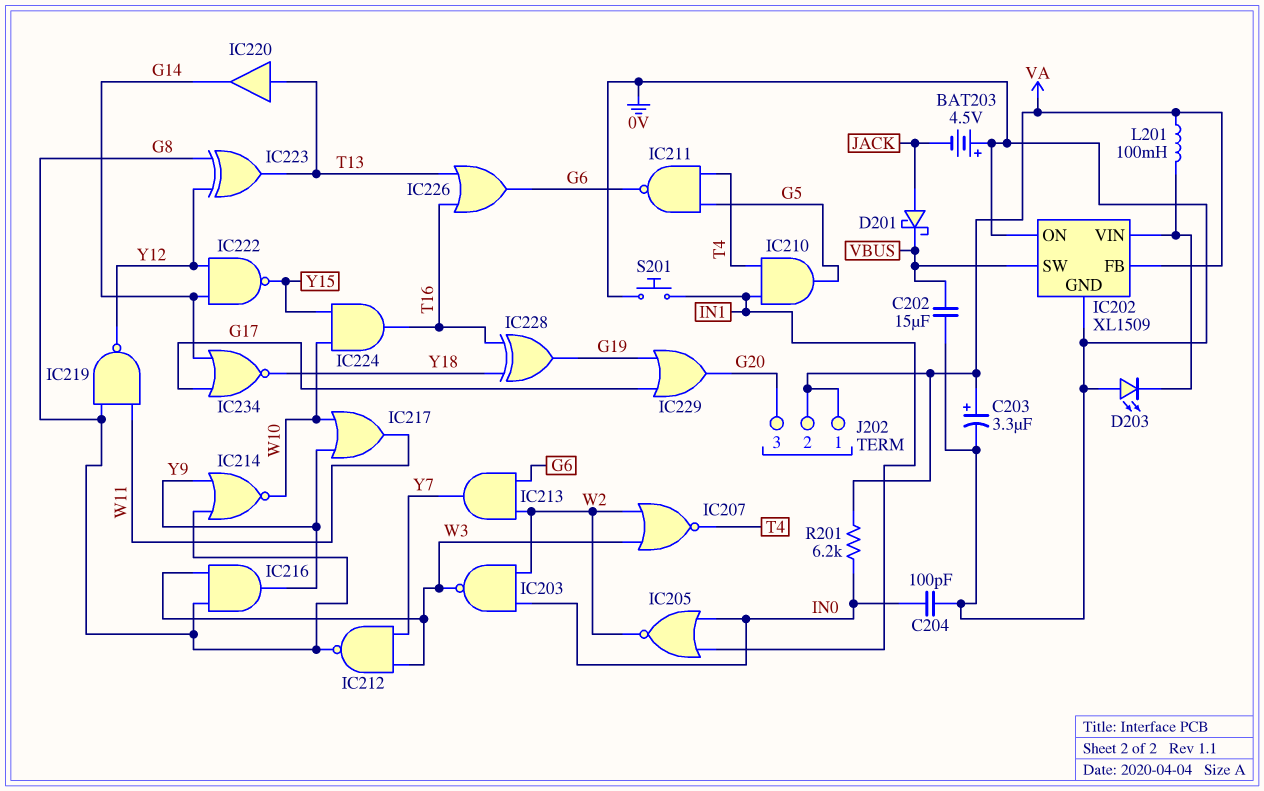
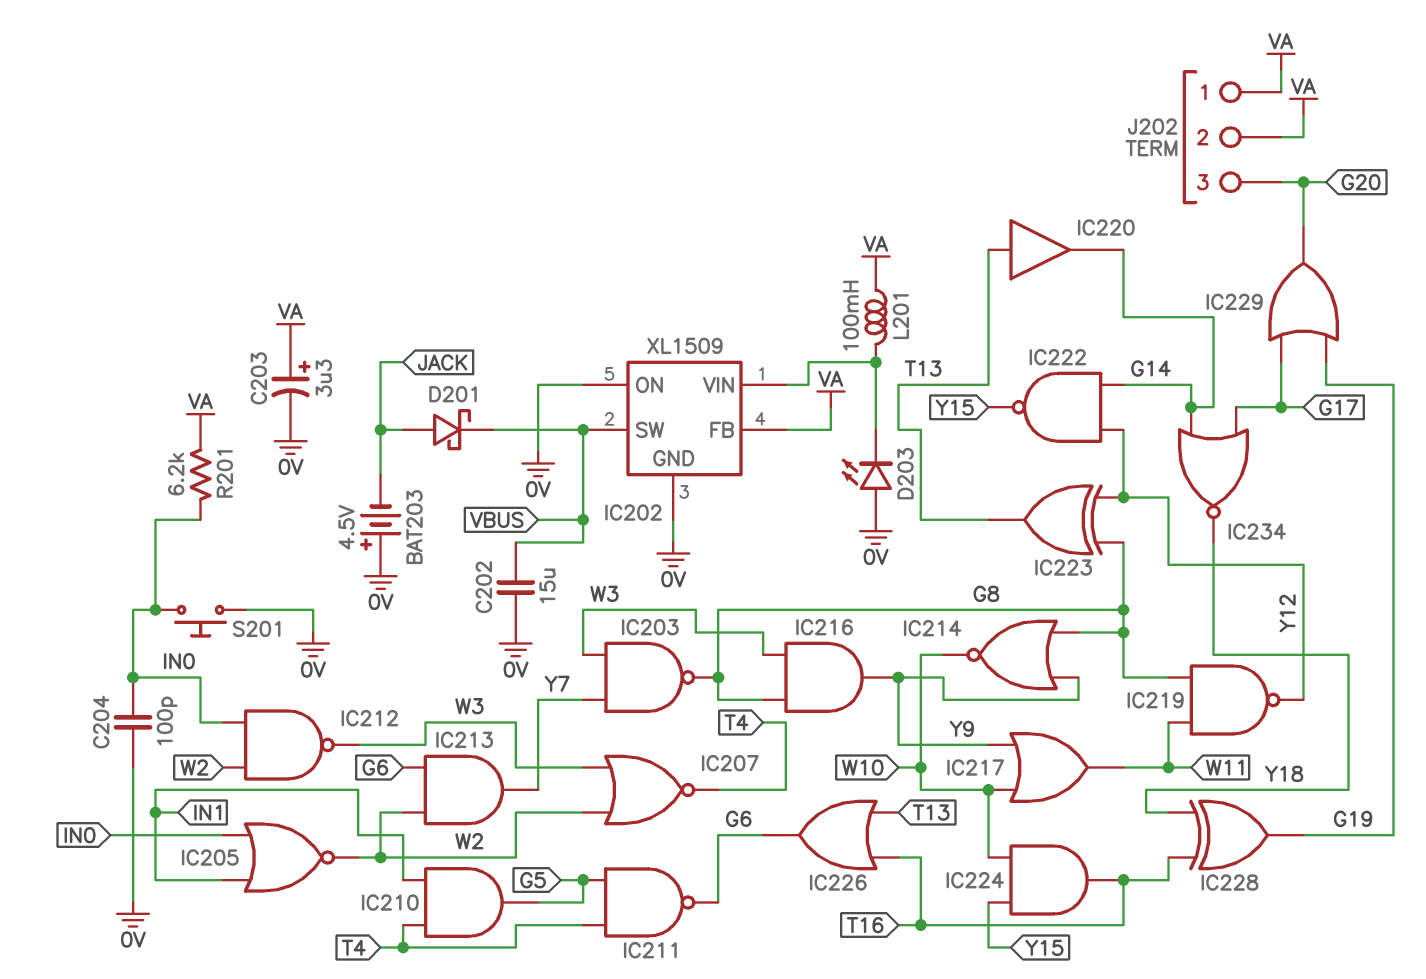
IC203: NAND (in IN0, in W2, out W3) -> NAND (in W3, in Y7, out G8)
IC212: NAND (in W3, in Y7, out G8) -> NAND (in IN0, in W2, out W3)
S201: button (0V, IN1) -> button (0V, IN0)

